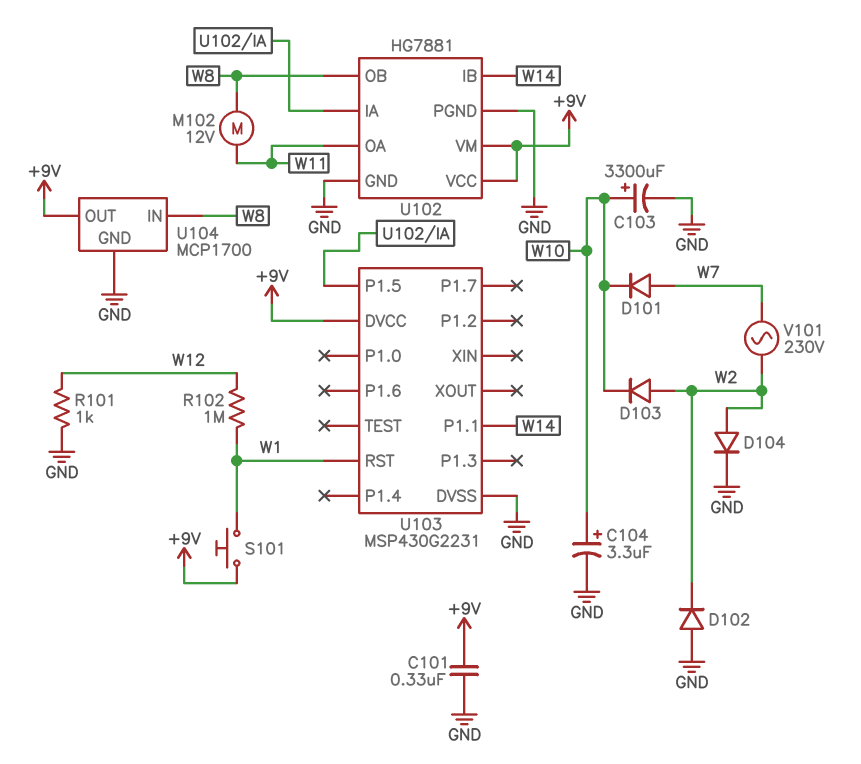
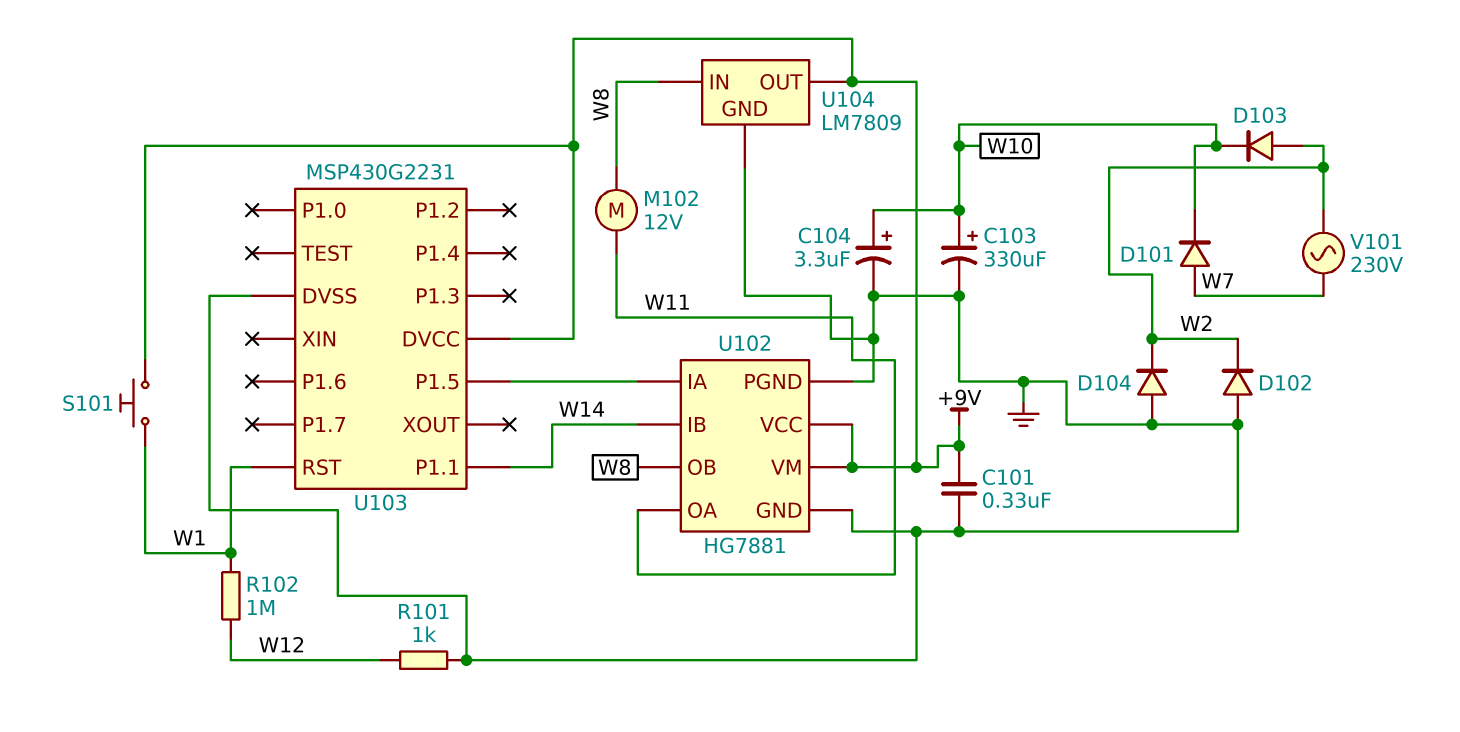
C103: 3300uF (plus W10, minus GND) -> 330uF (plus W10, minus GND)
D104: diode (A W2, K GND) -> diode (A GND, K W2)
U104: MCP1700 -> LM7809

